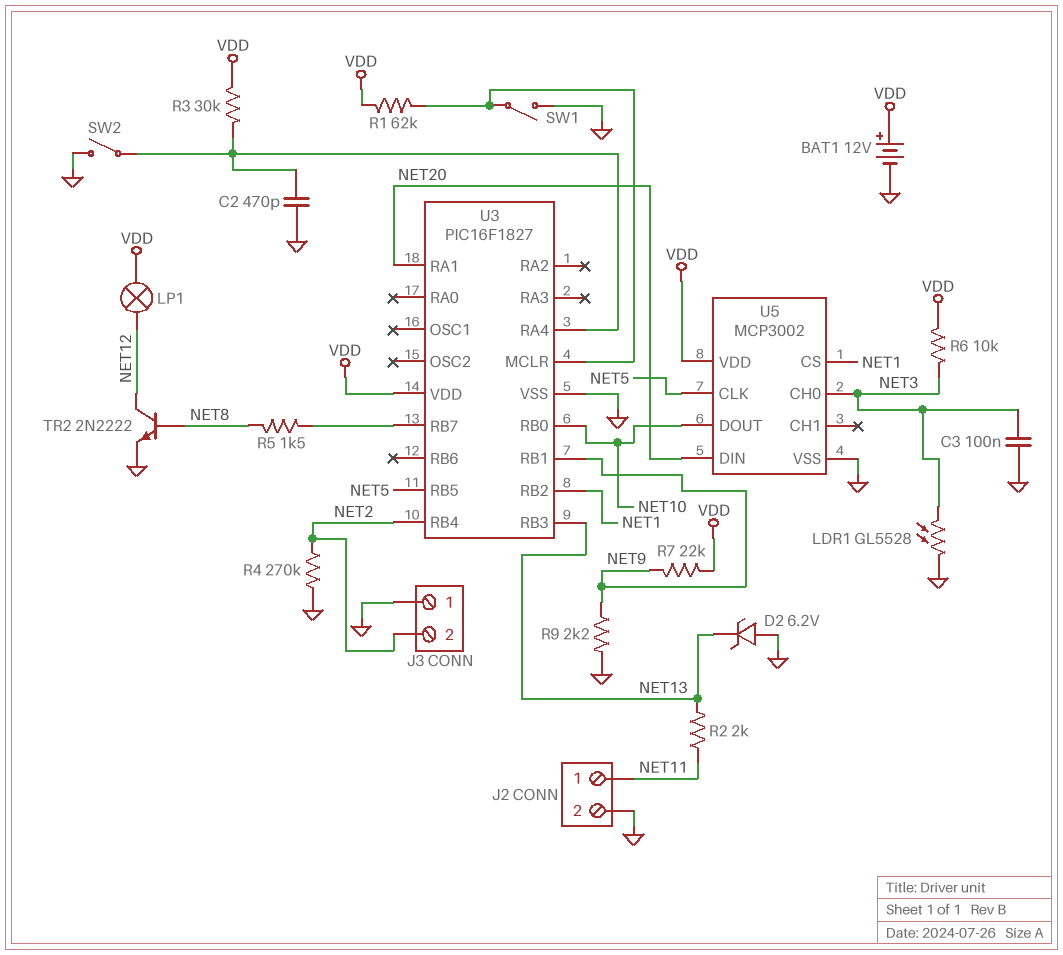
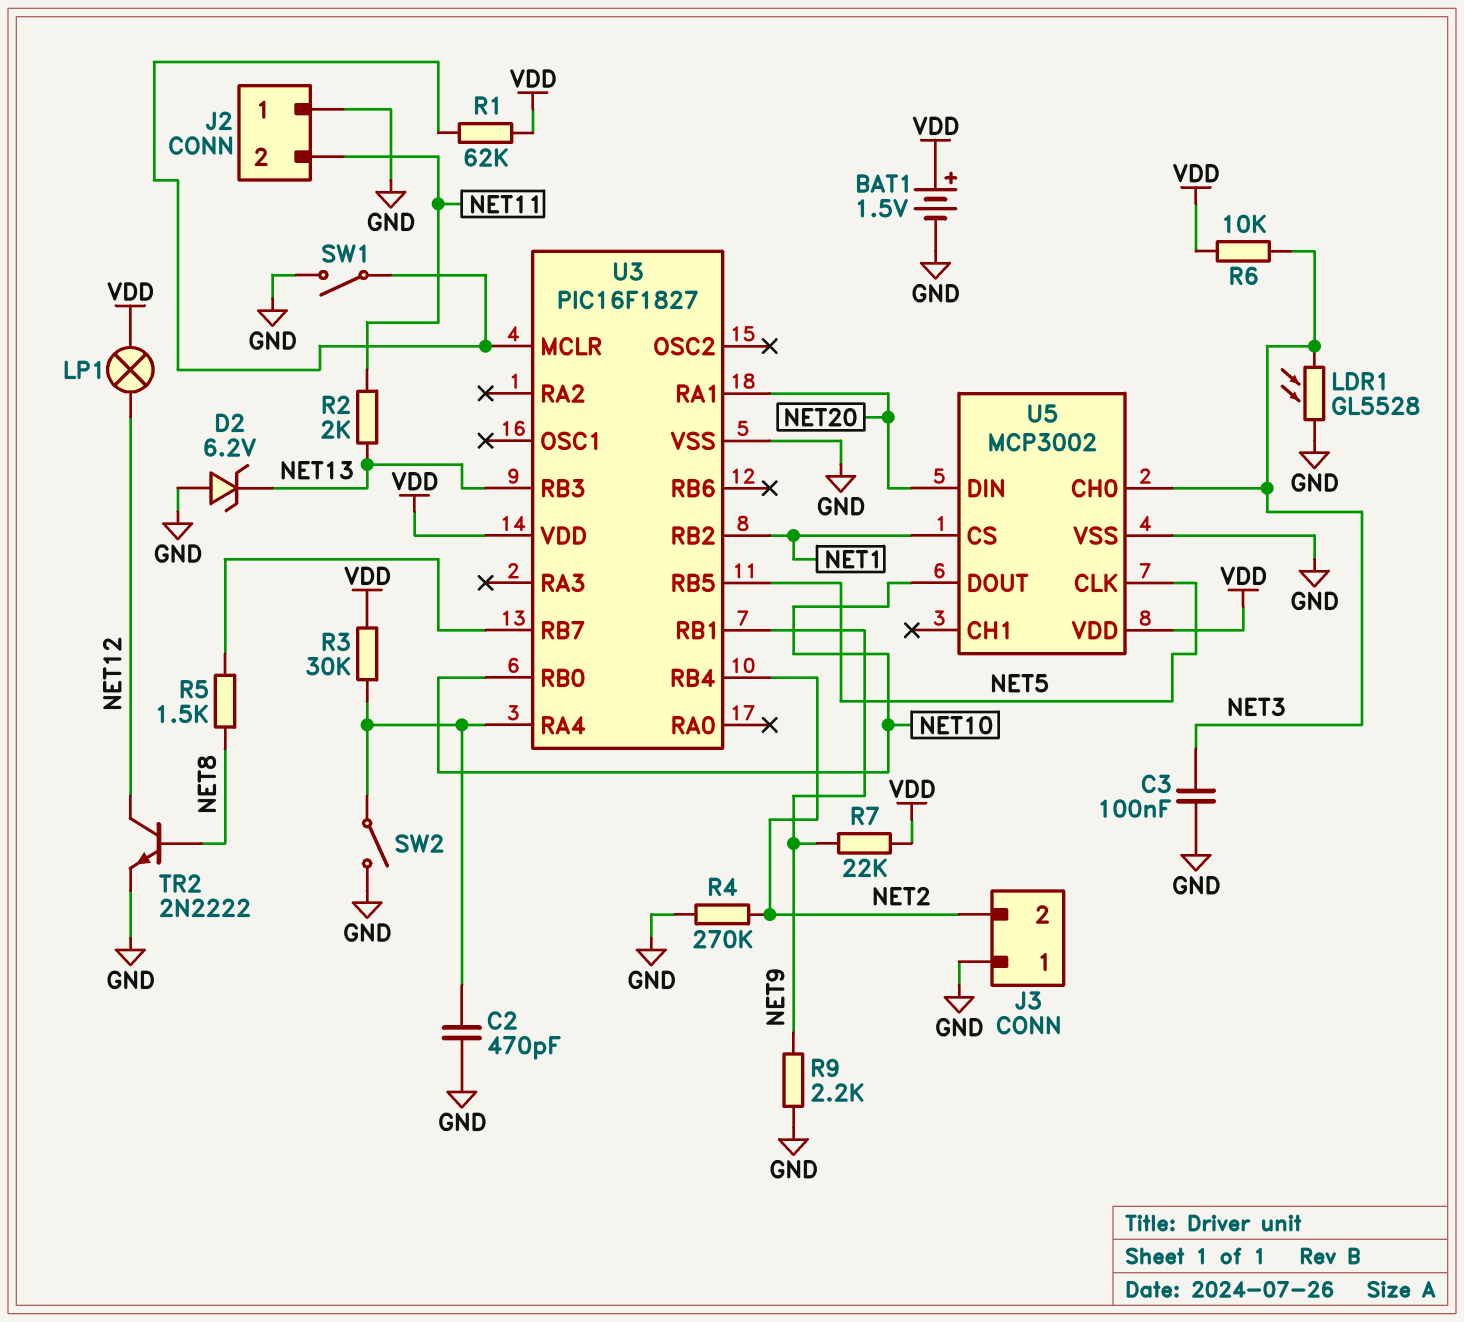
BAT1: 12V (plus VDD, minus GND) -> 1.5V (plus VDD, minus GND)
J2 pin 1: NET11 -> GND
J2 pin 2: GND -> NET11

